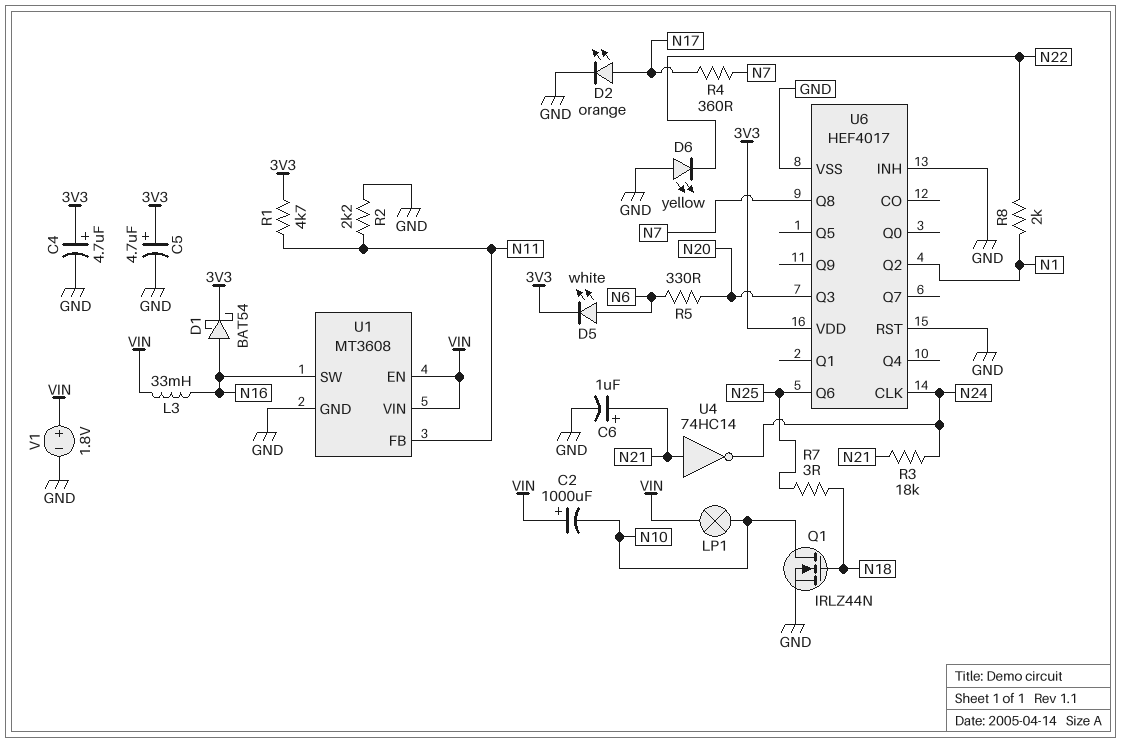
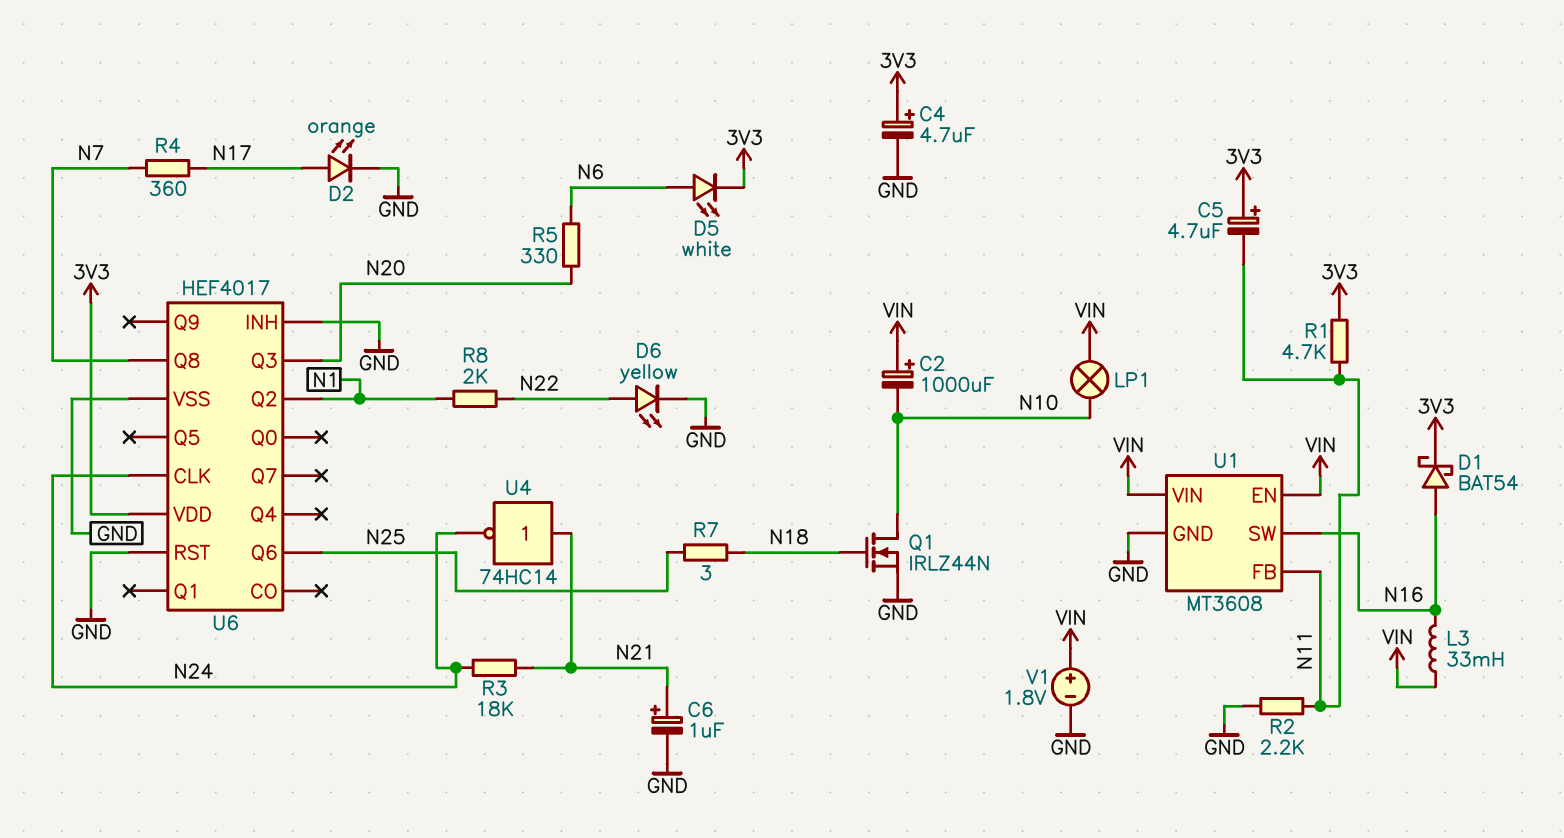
C5: 4.7uF (plus 3V3, minus GND) -> 4.7uF (plus 3V3, minus N11)
D6: LED yellow (A GND, K N22) -> LED yellow (A N22, K GND)

